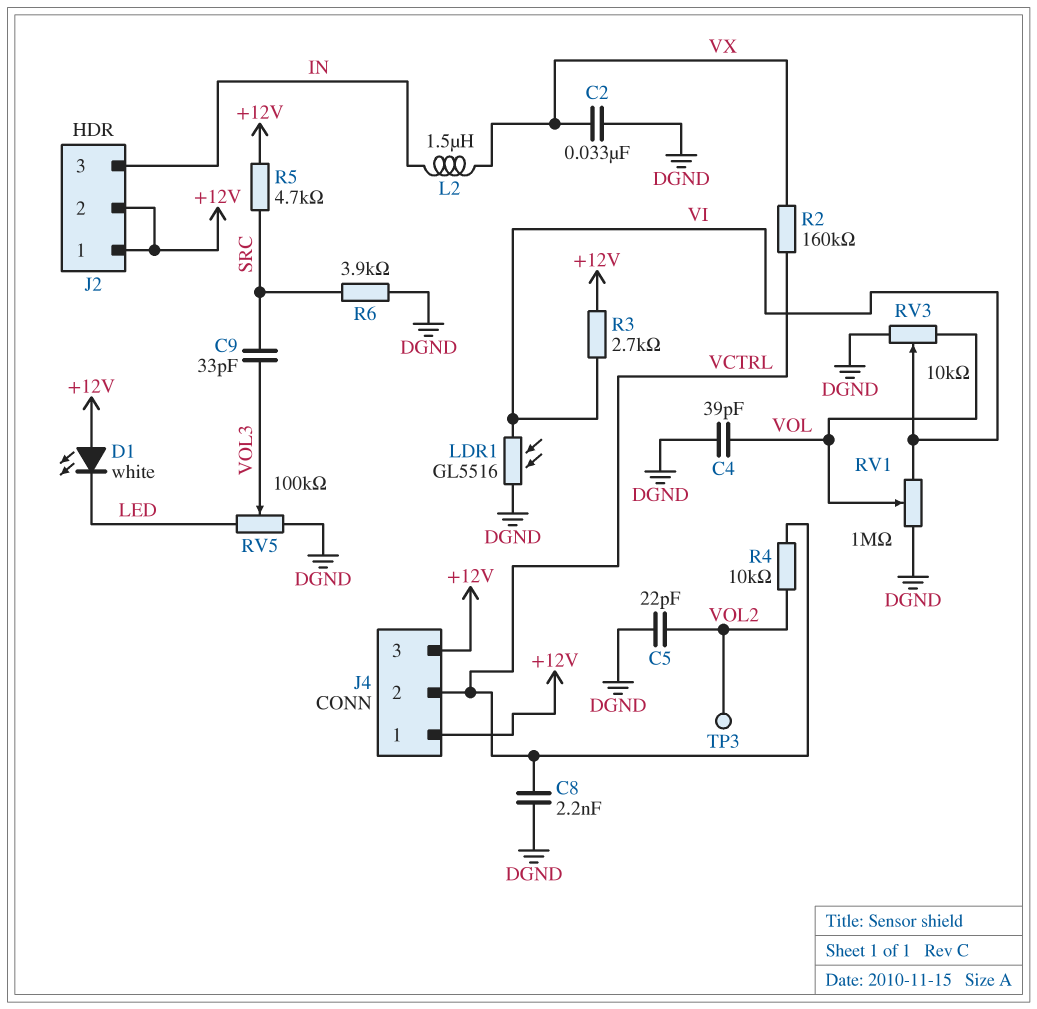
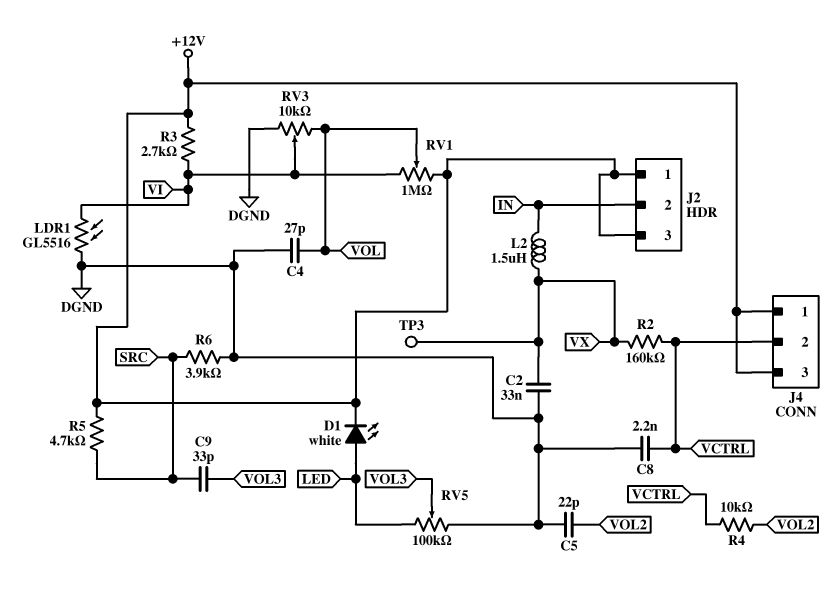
C4: 39pF (DGND, VOL) -> 27pF (DGND, VOL)
D1: LED white (A +12V, K LED) -> LED white (A LED, K +12V)
J2 pin 2: +12V -> IN
J2 pin 3: IN -> +12V
RV1: 1M (DGND, VI, wiper VOL) -> 1M (+12V, VI, wiper VOL)
TP3: test point (VOL2) -> test point (VX)

